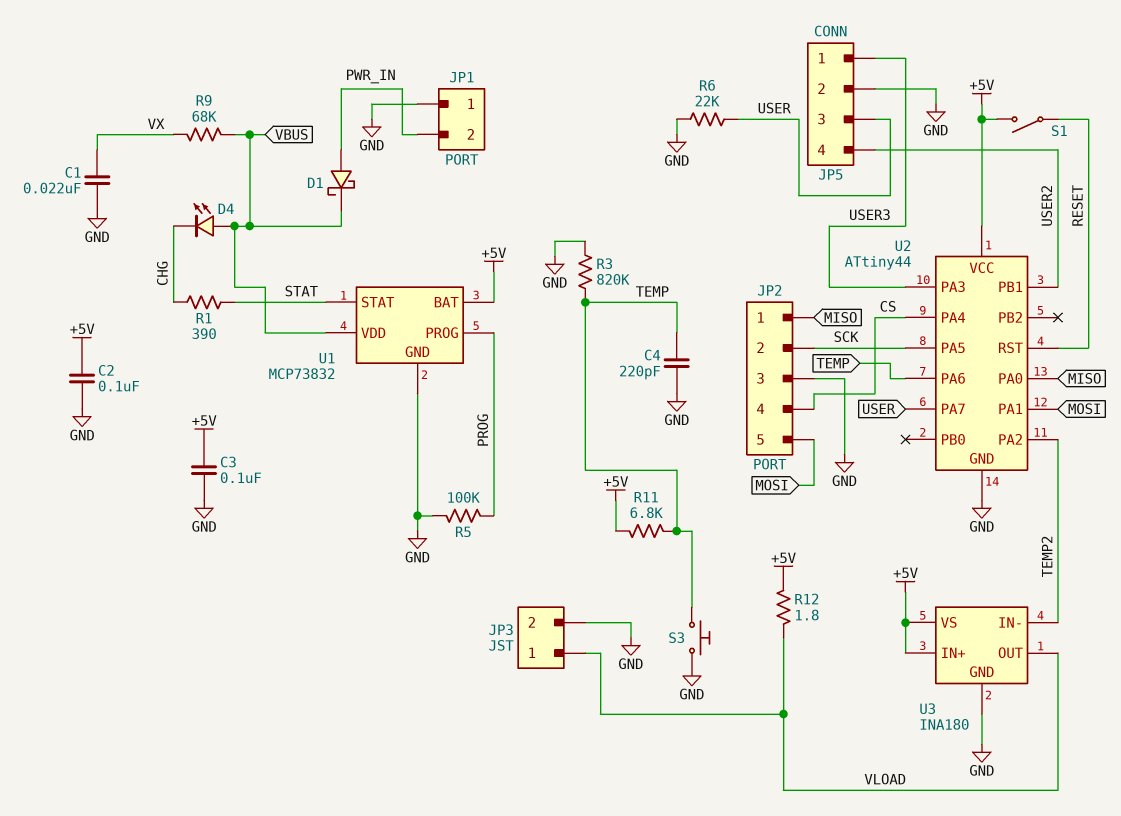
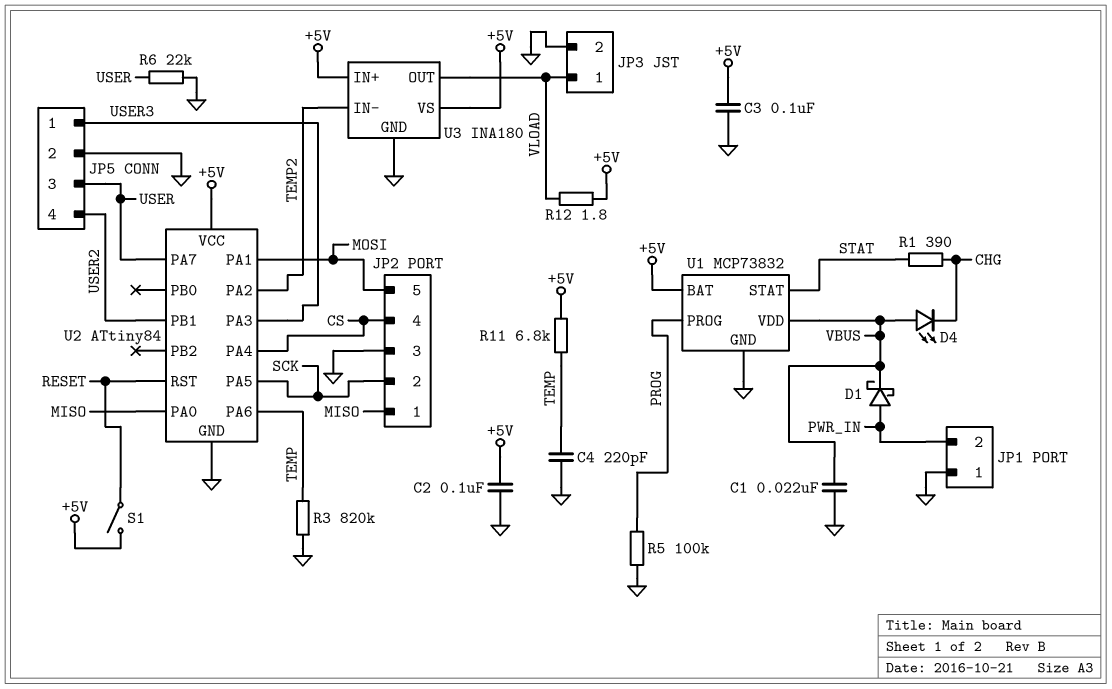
C1: 22nF (GND, VX) -> 22nF (GND, VBUS)
R9: 68k (VBUS, VX) -> none
S3: button (GND, TEMP) -> none
U2: ATtiny44 -> ATtiny84

